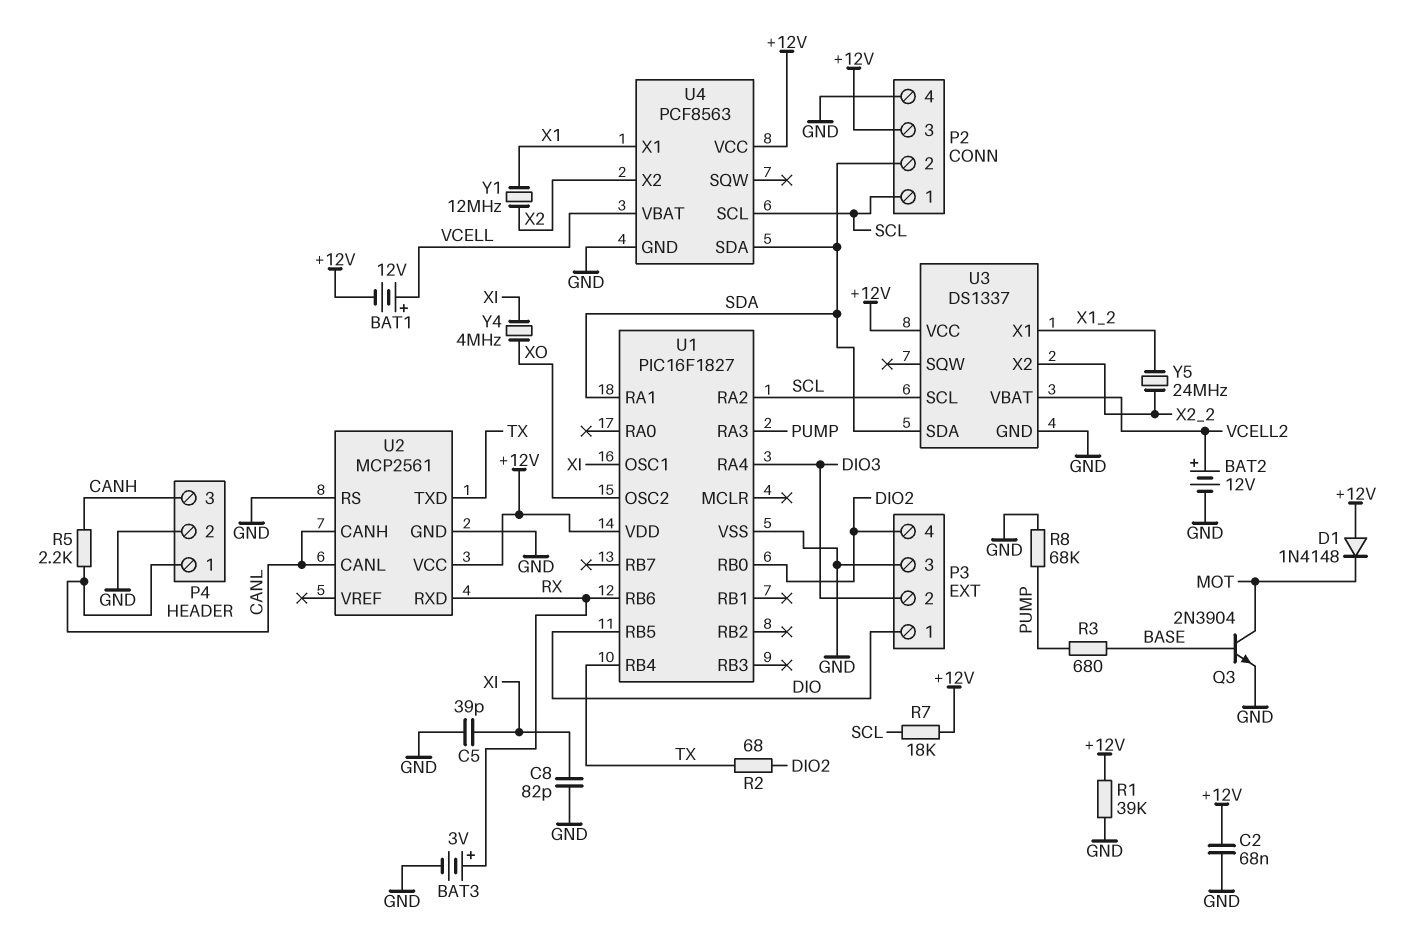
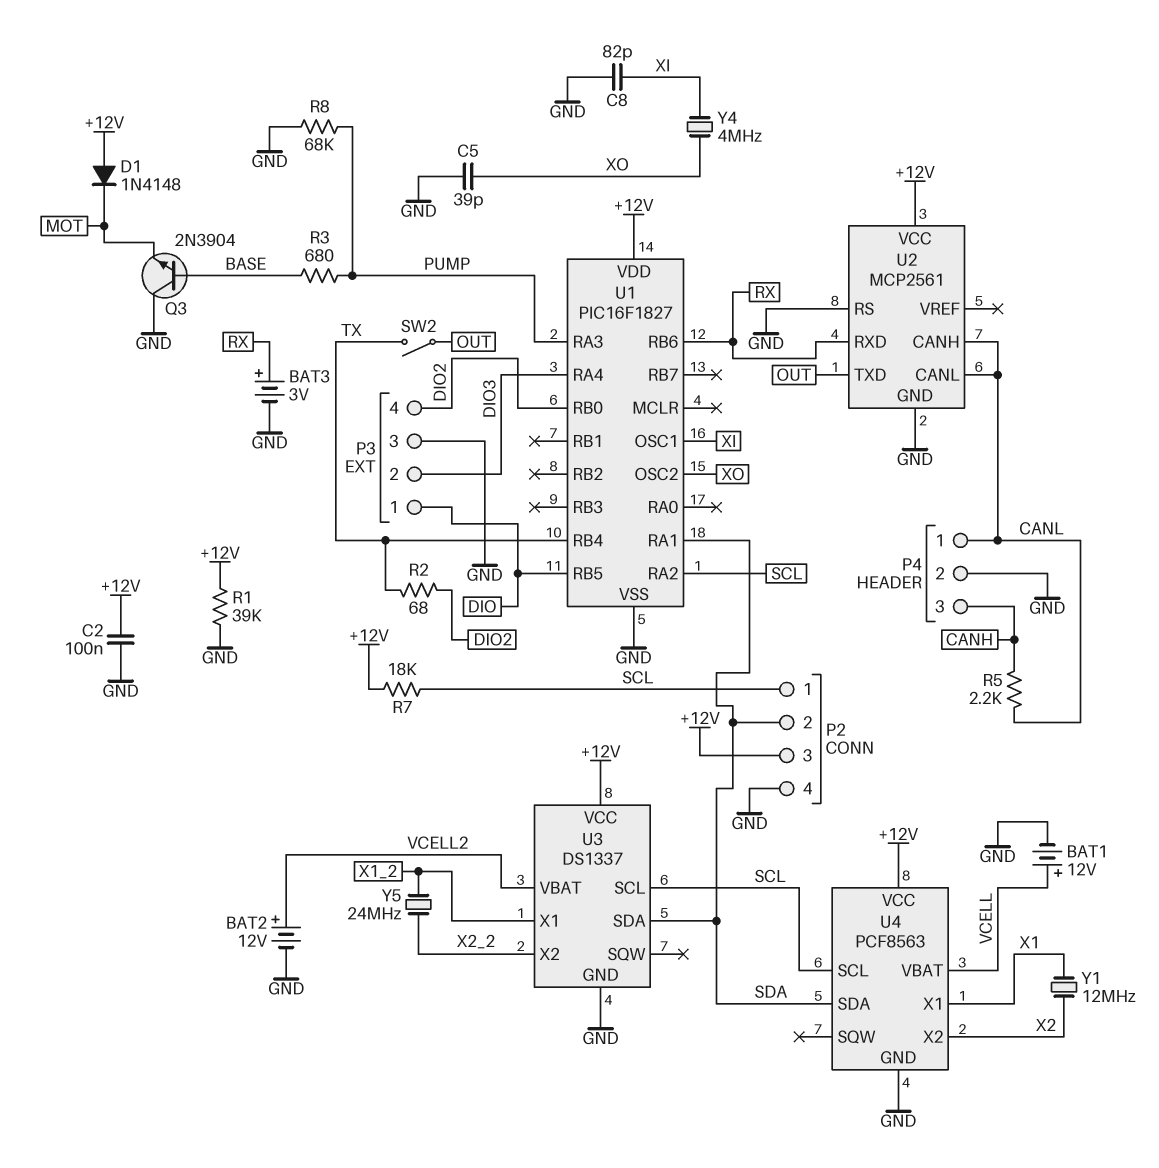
BAT1: 12V (plus VCELL, minus +12V) -> 12V (plus VCELL, minus GND)
C2: 68nF (+12V, GND) -> 100nF (+12V, GND)
C5: 39pF (GND, XI) -> 39pF (GND, XO)
Q3: NPN 2N3904 (B BASE, C MOT, E GND) -> NPN 2N3904 (B BASE, C GND, E MOT)
SW2: none -> switch (OUT, TX)
U2 pin TXD: TX -> OUT

